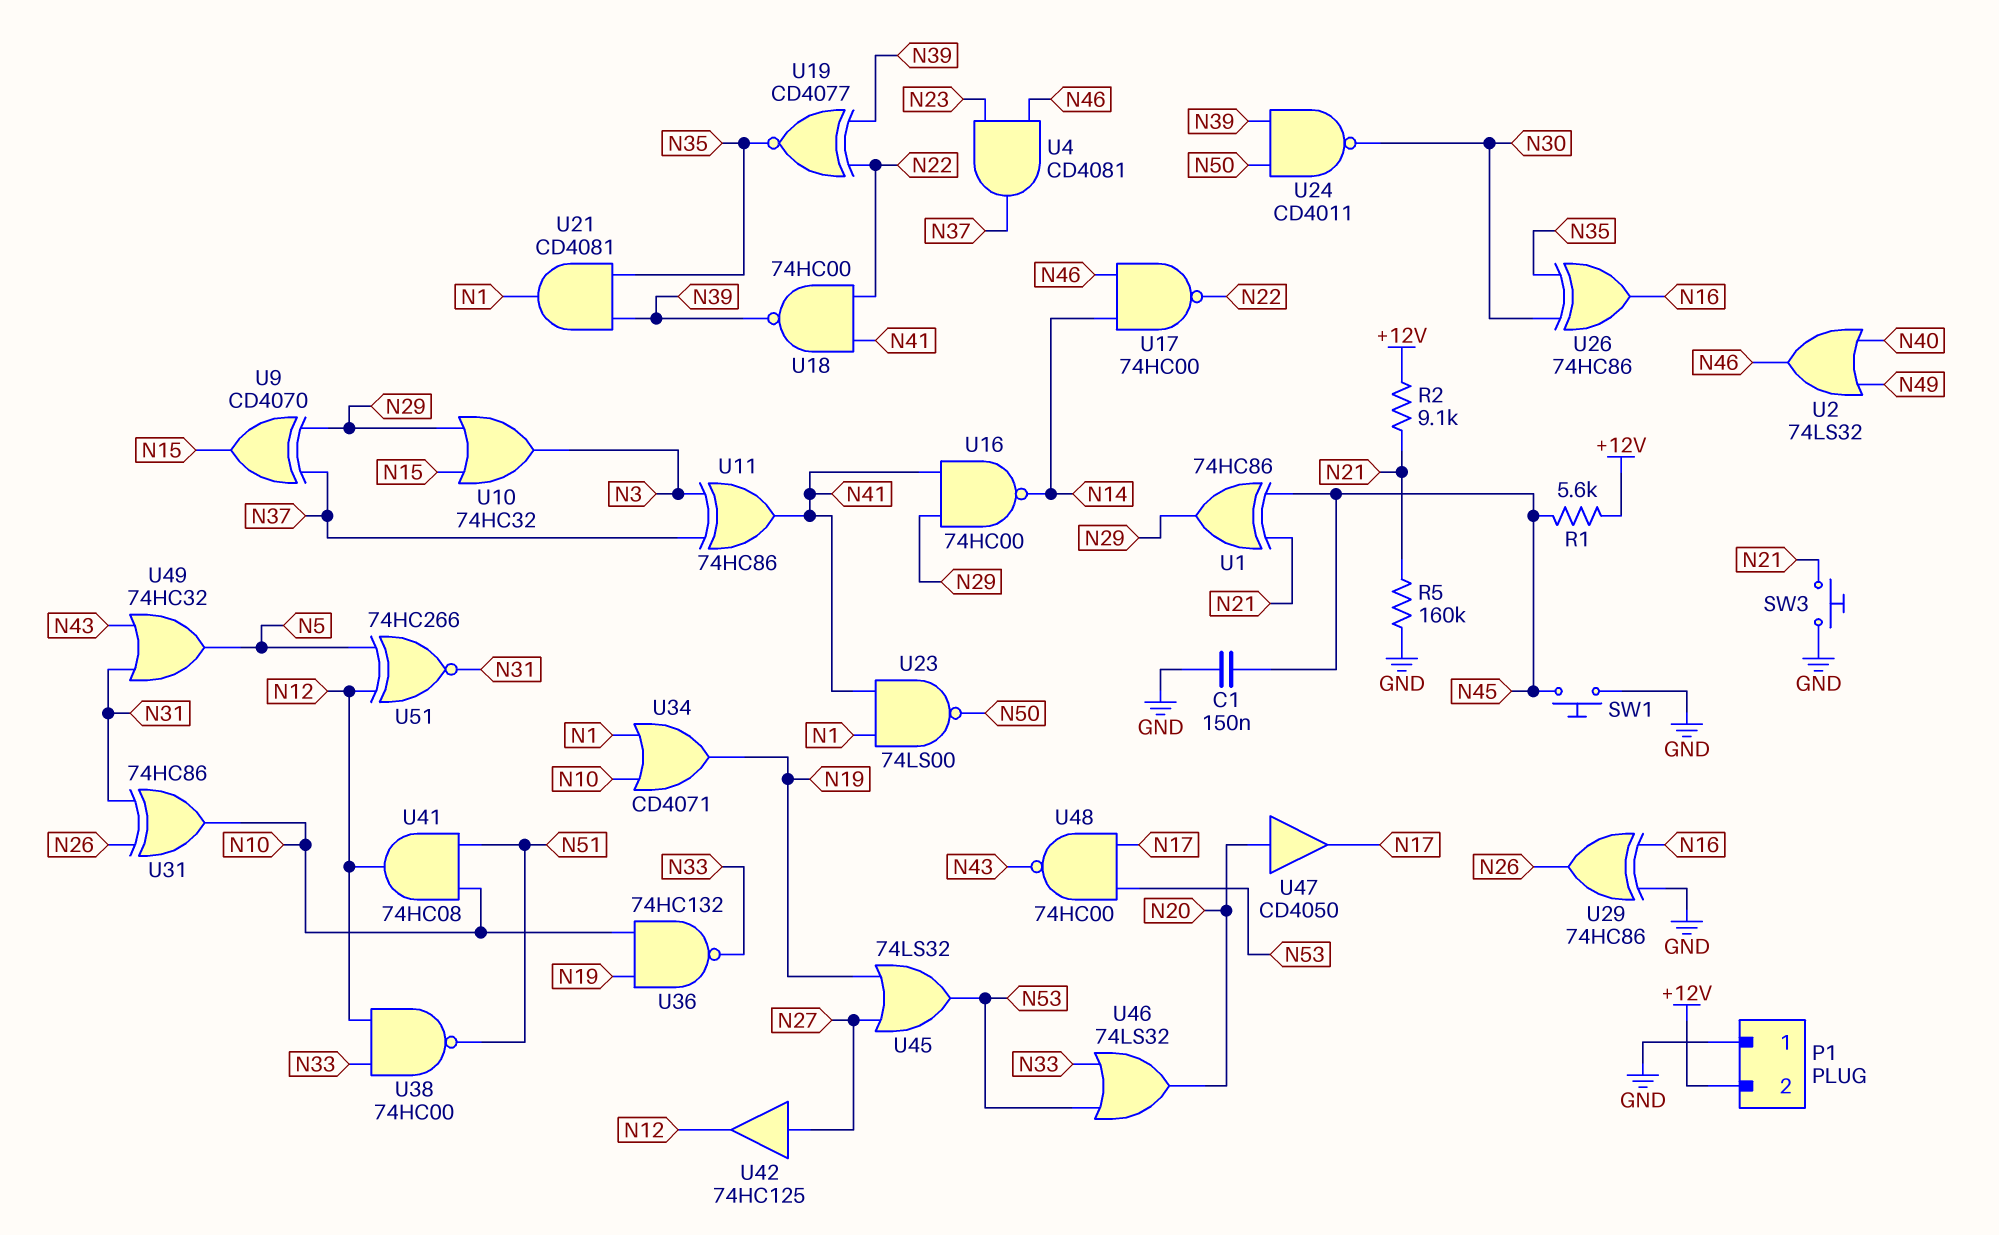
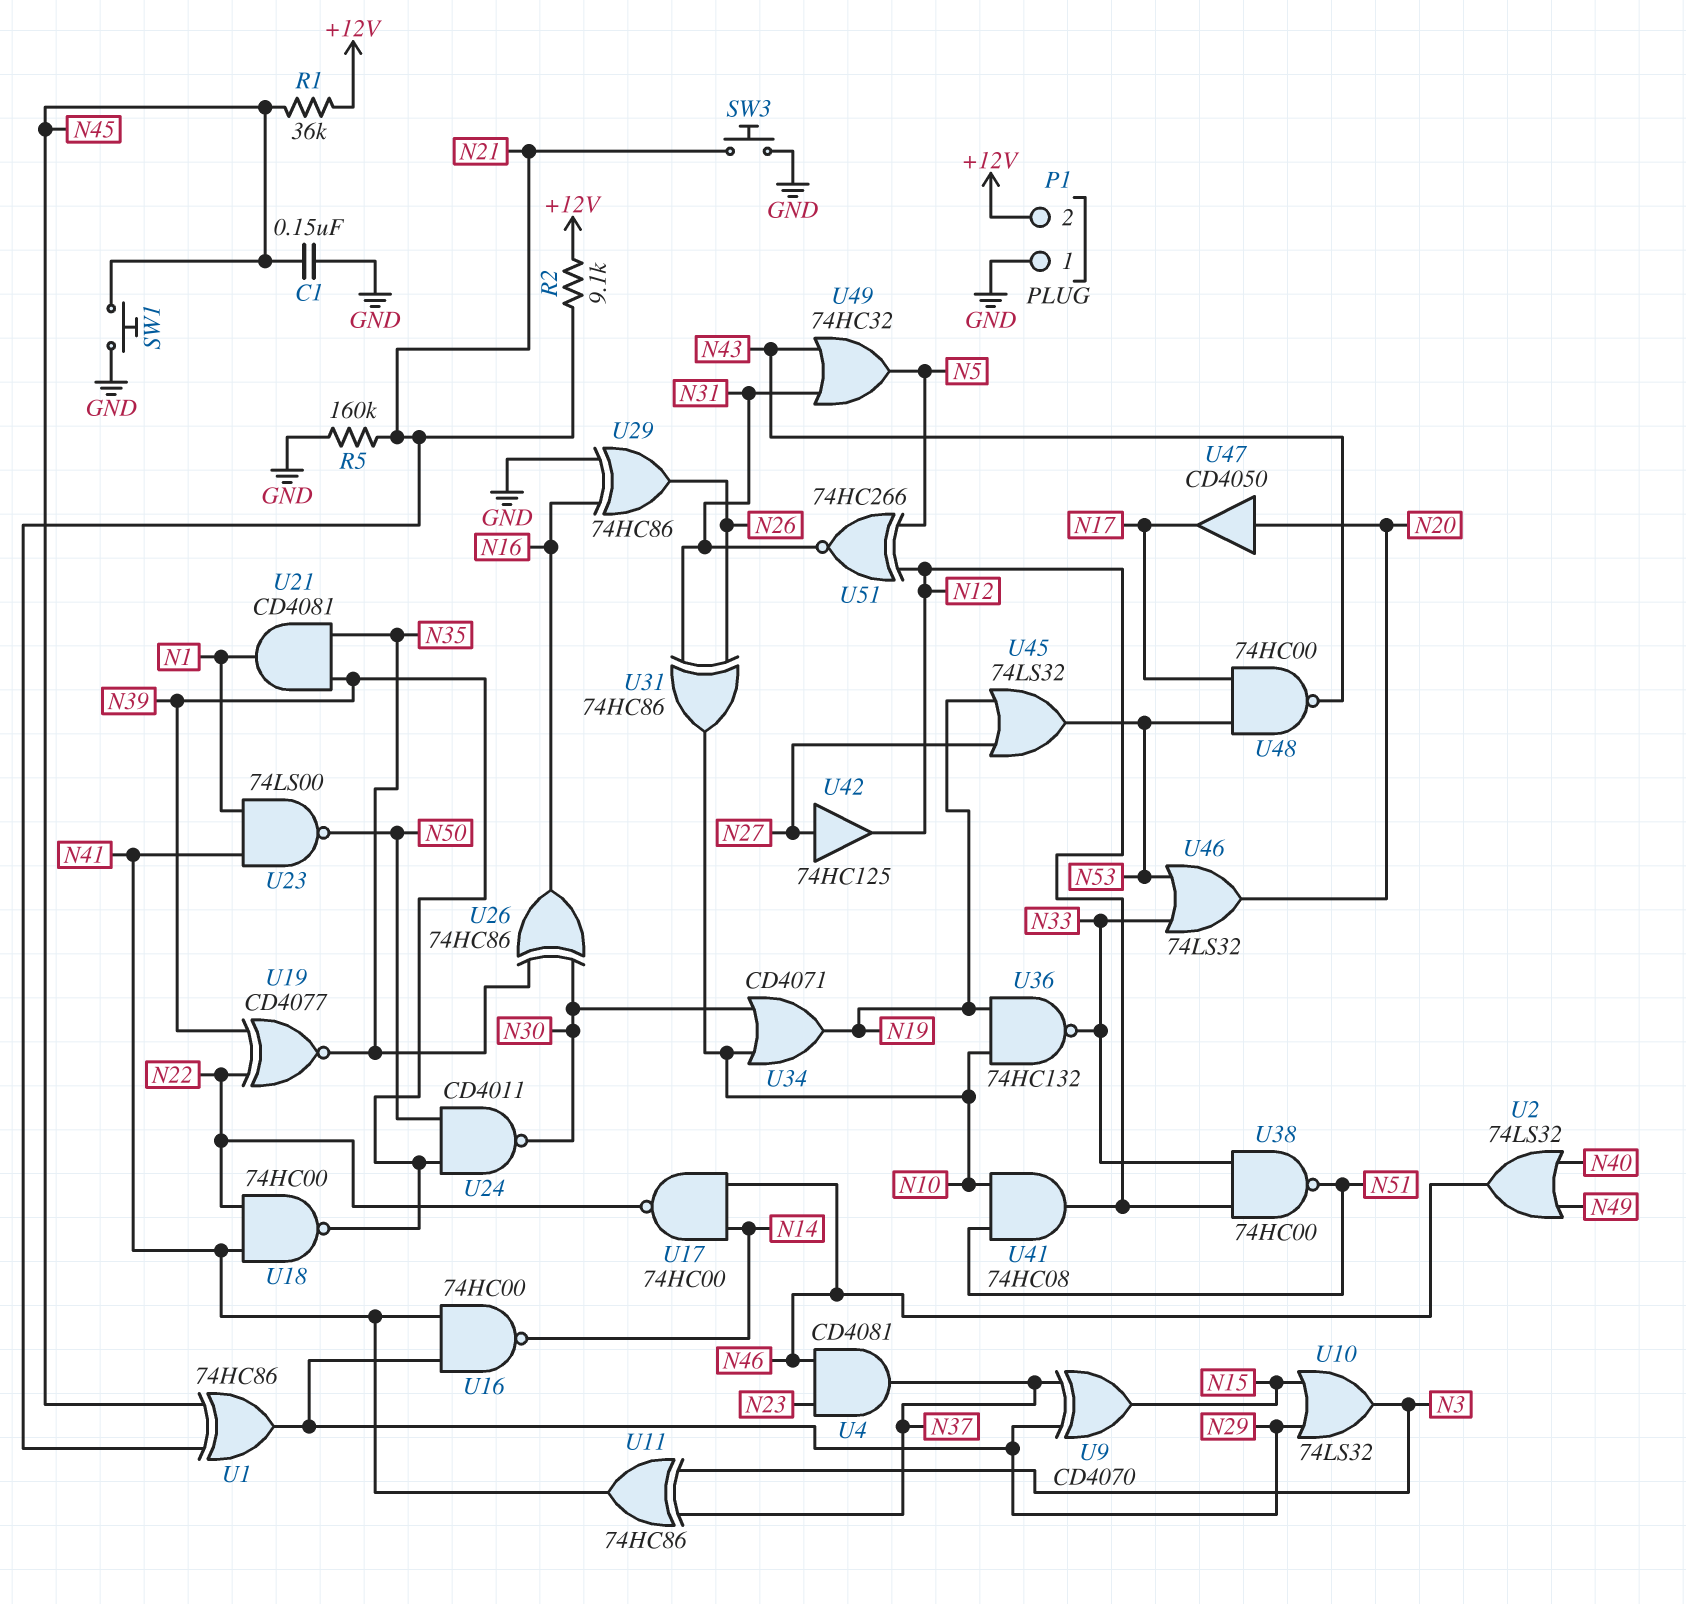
R1: 5.6k (+12V, N45) -> 36k (+12V, N45)
U10: OR 74HC32 (in N15, in N29, out N3) -> OR 74LS32 (in N15, in N29, out N3)
U34: OR CD4071 (in N1, in N10, out N19) -> OR CD4071 (in N10, in N30, out N19)

